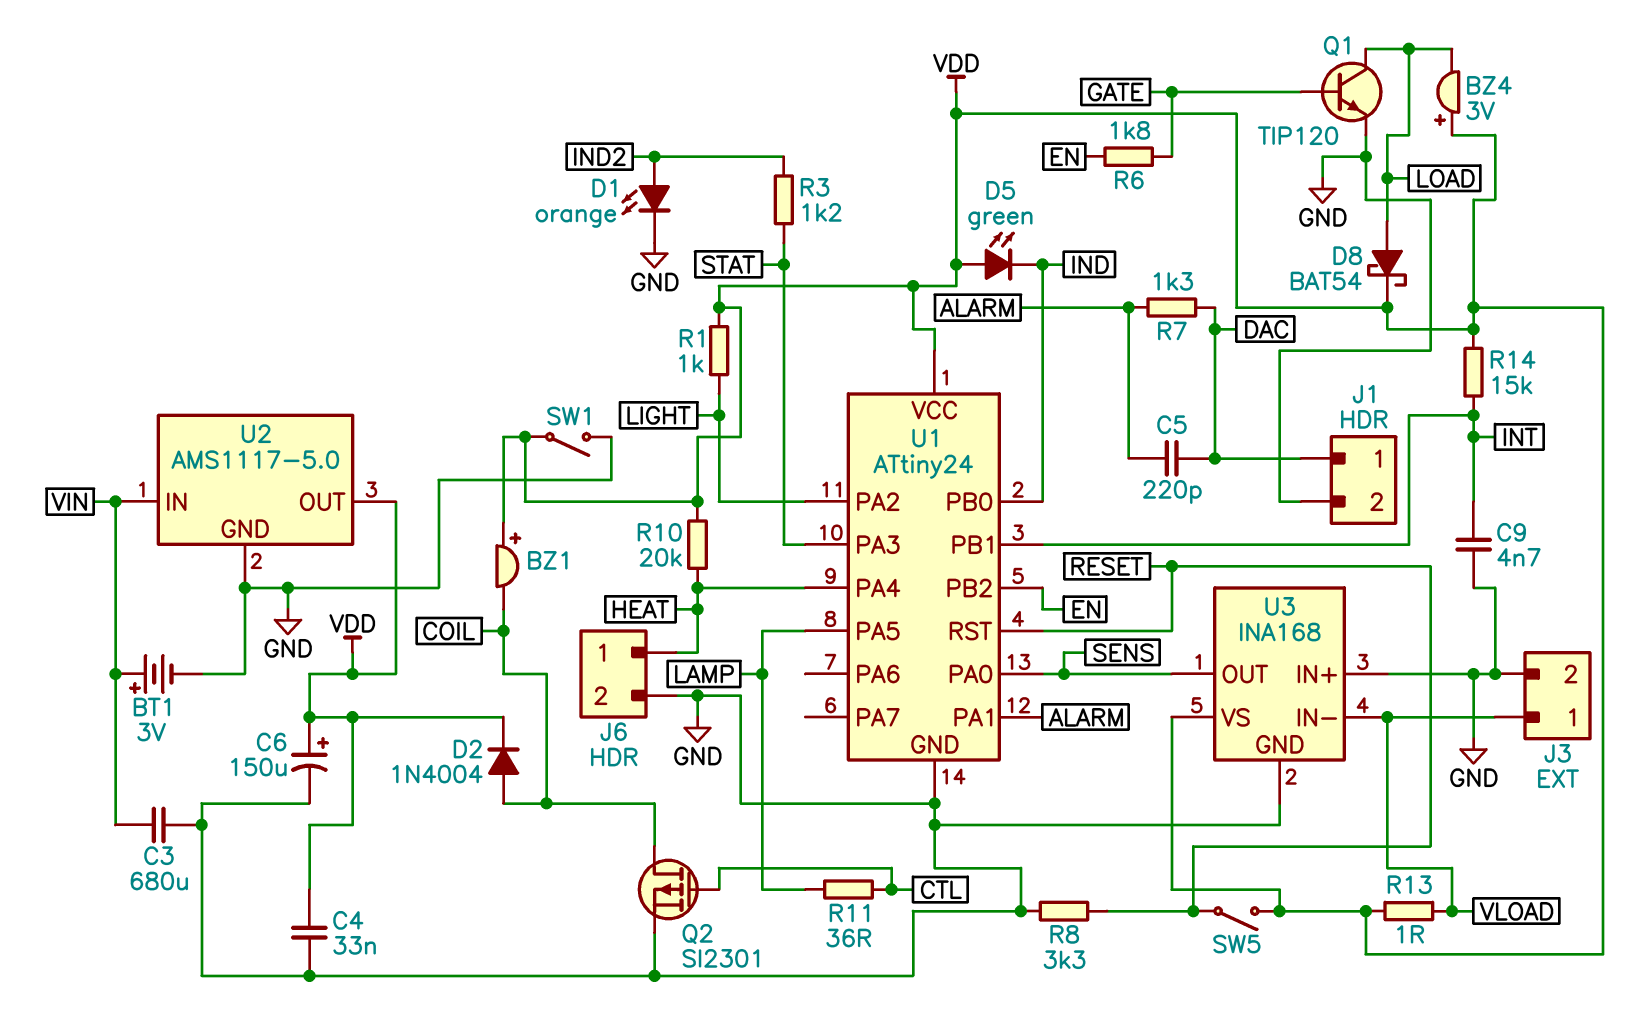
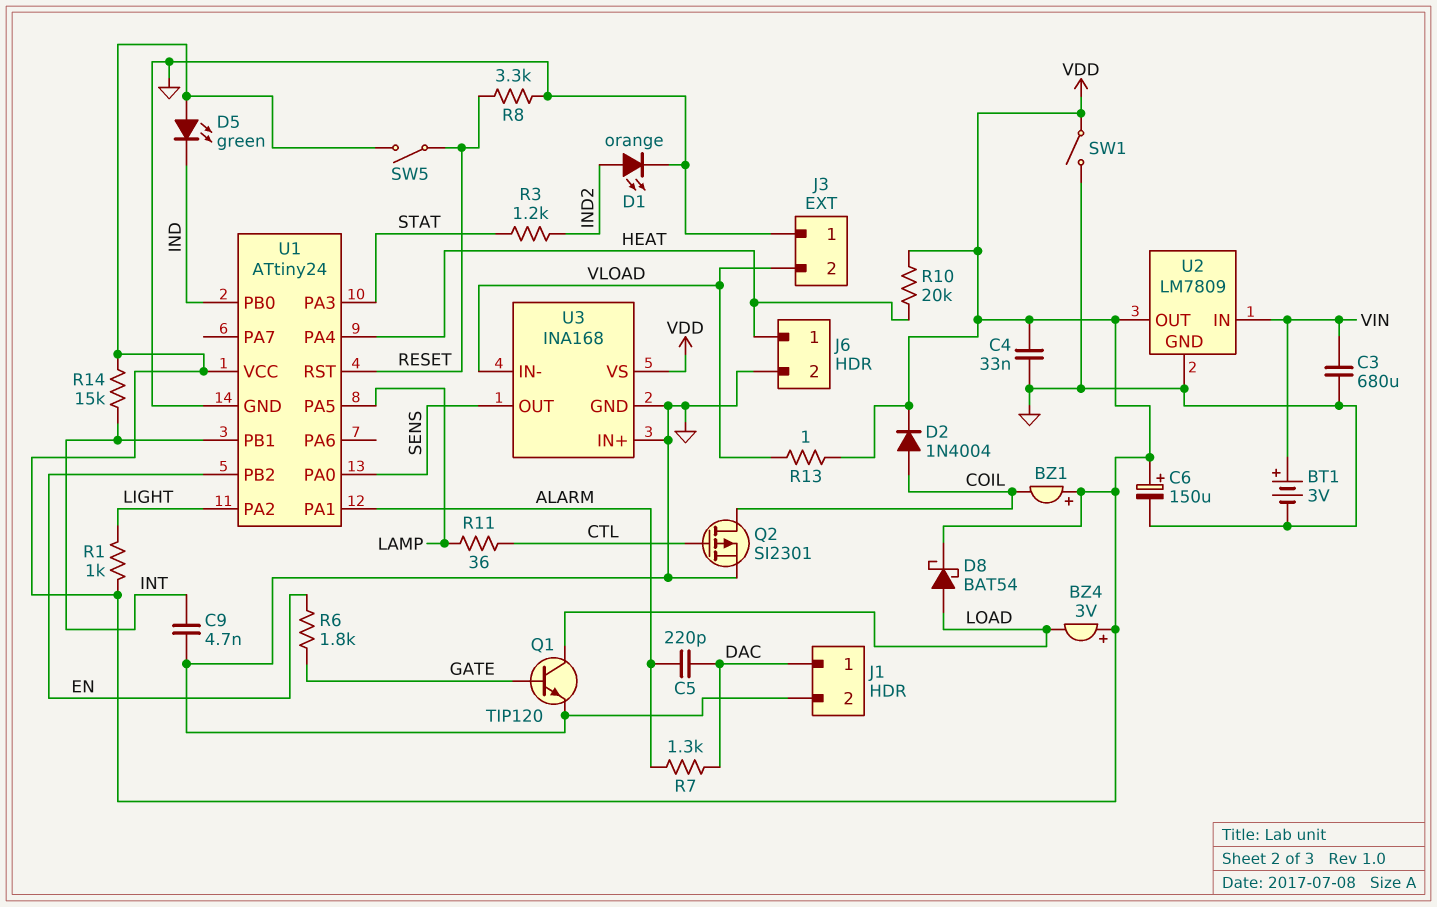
J3 pin 1: VLOAD -> GND
J3 pin 2: GND -> VLOAD
U2: AMS1117-5.0 -> LM7809

